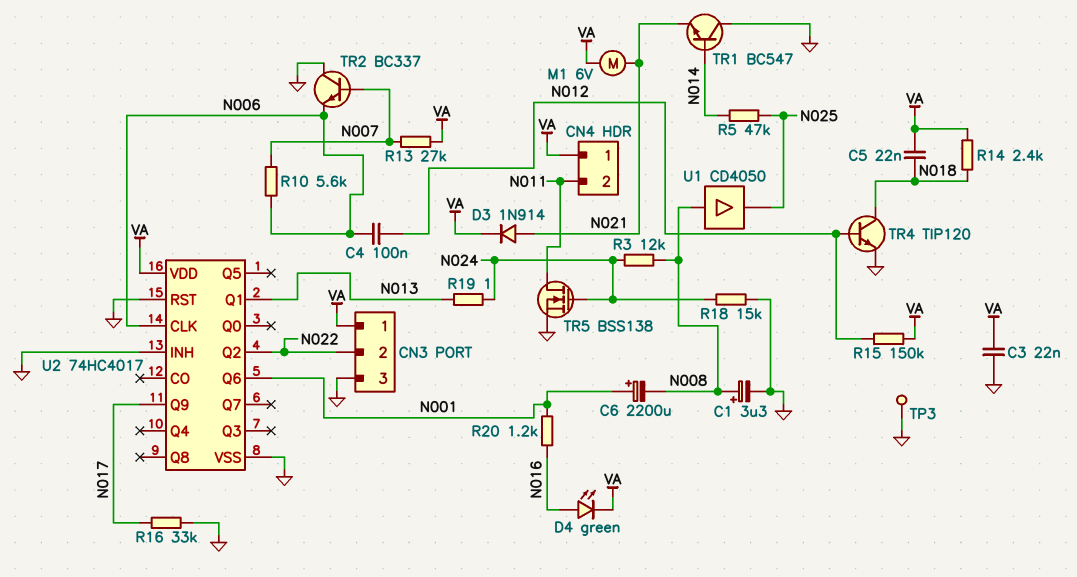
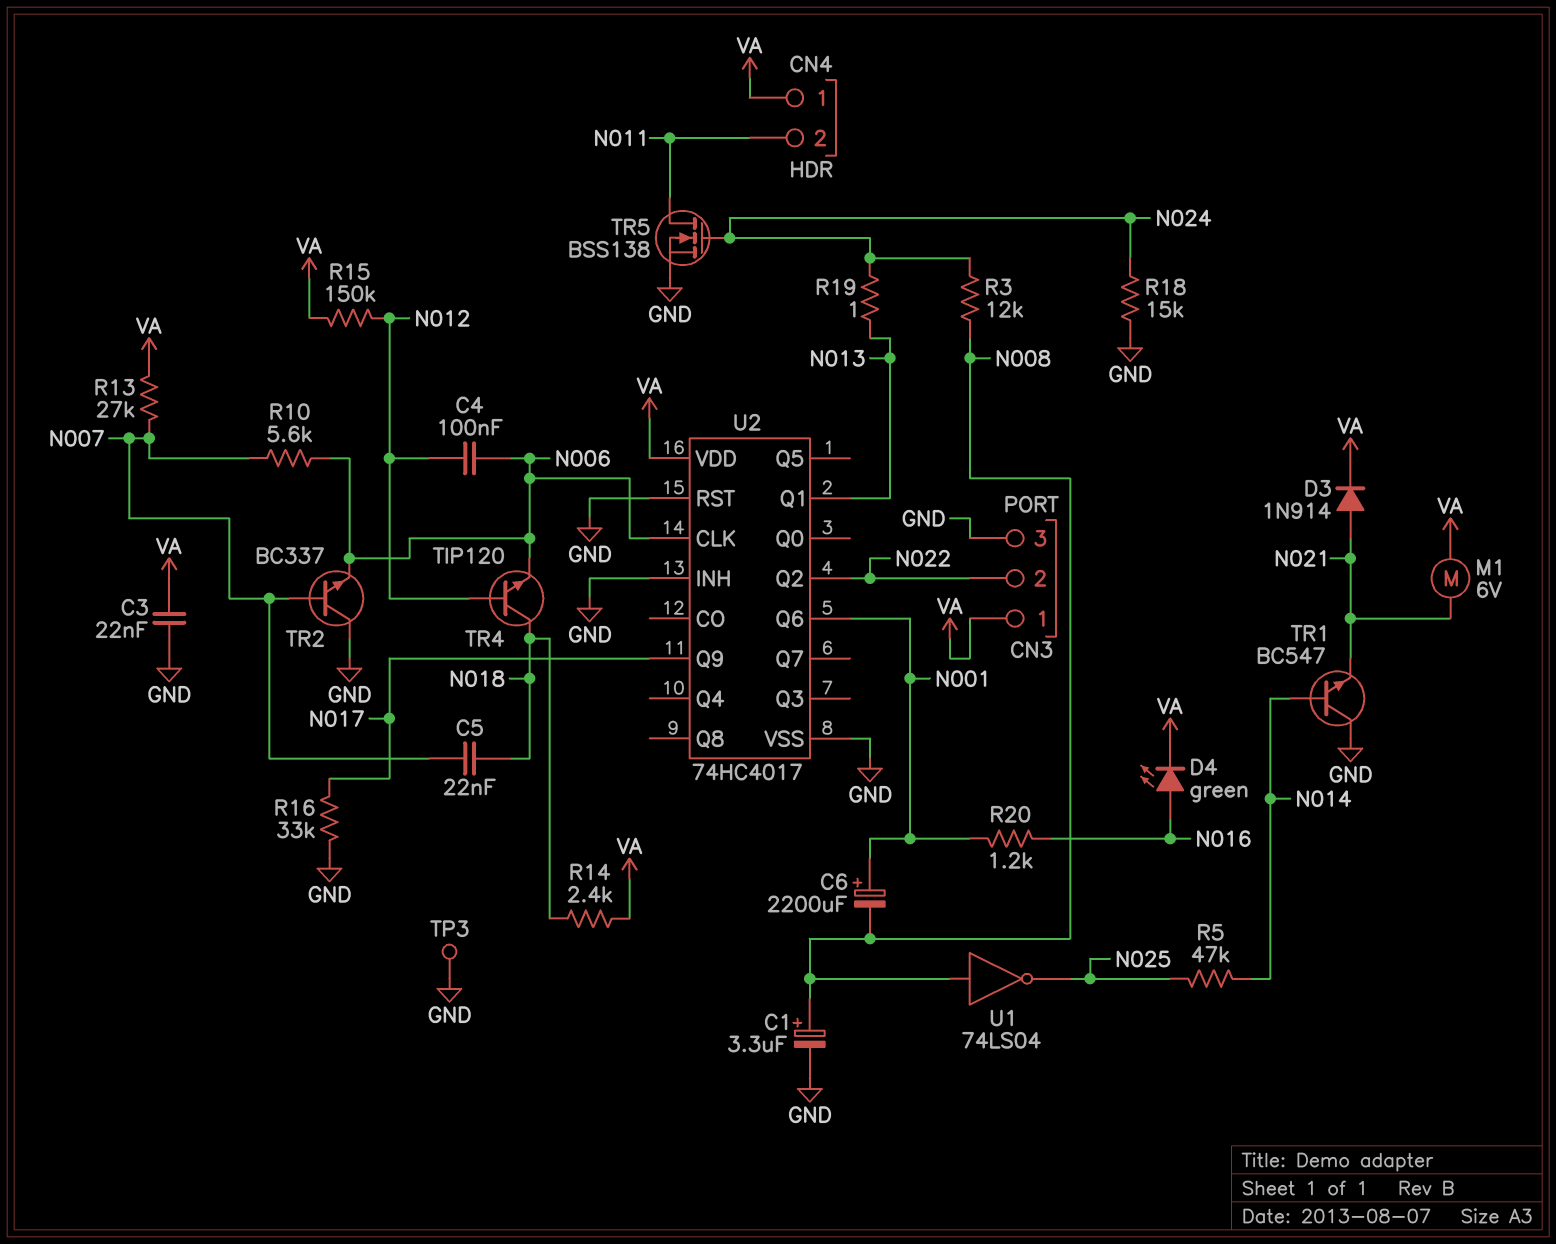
C5: 22nF (N018, VA) -> 22nF (N007, N018)
TR4: NPN TIP120 (B N012, C N018, E GND) -> NPN TIP120 (B N012, C N018, E N006)
U1: buffer CD4050 (in N008, out N025) -> NOT 74LS04 (in N008, out N025)

